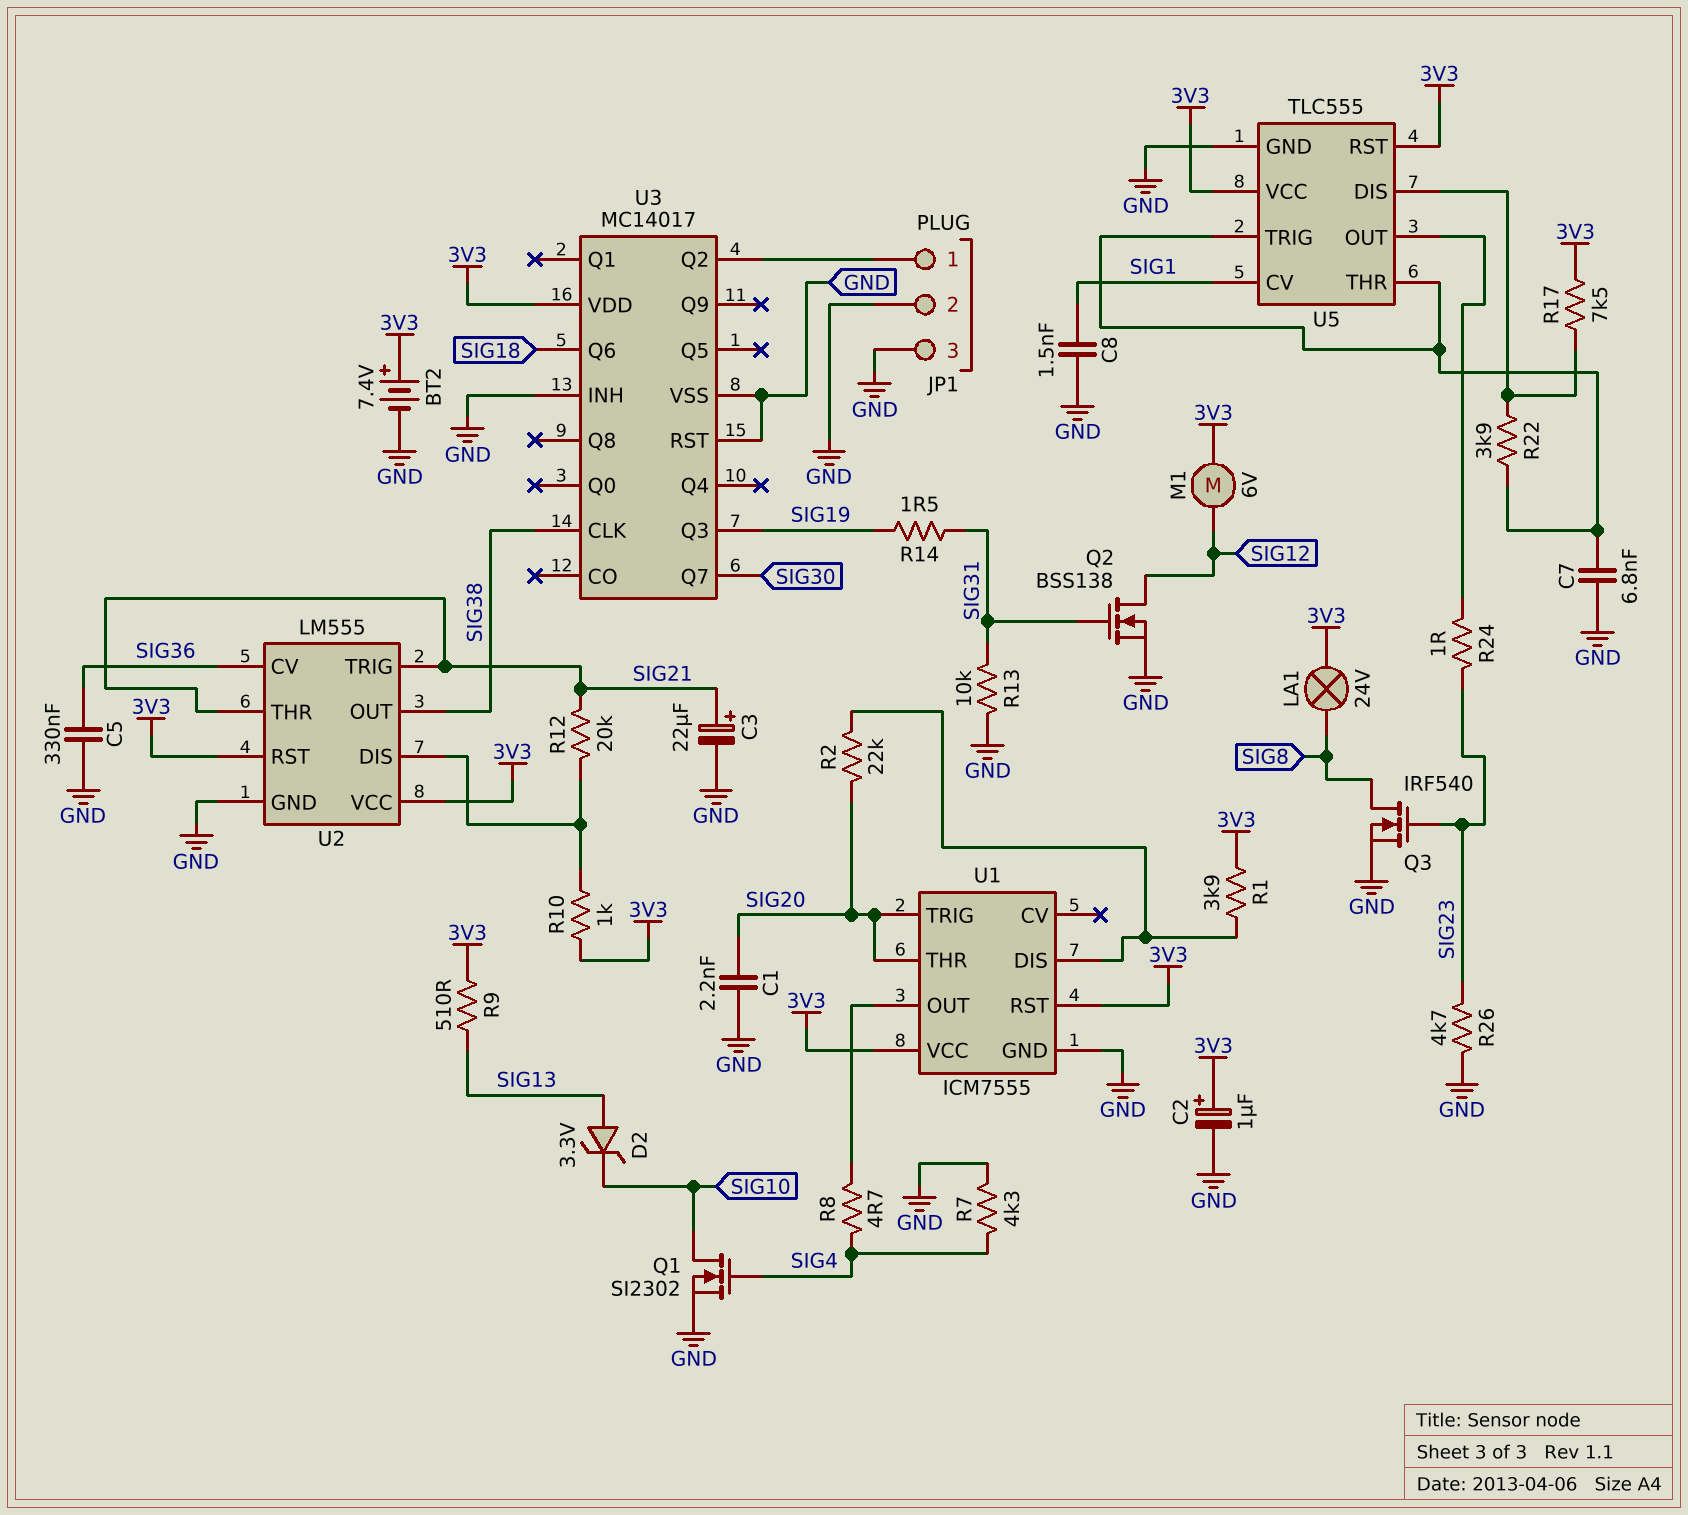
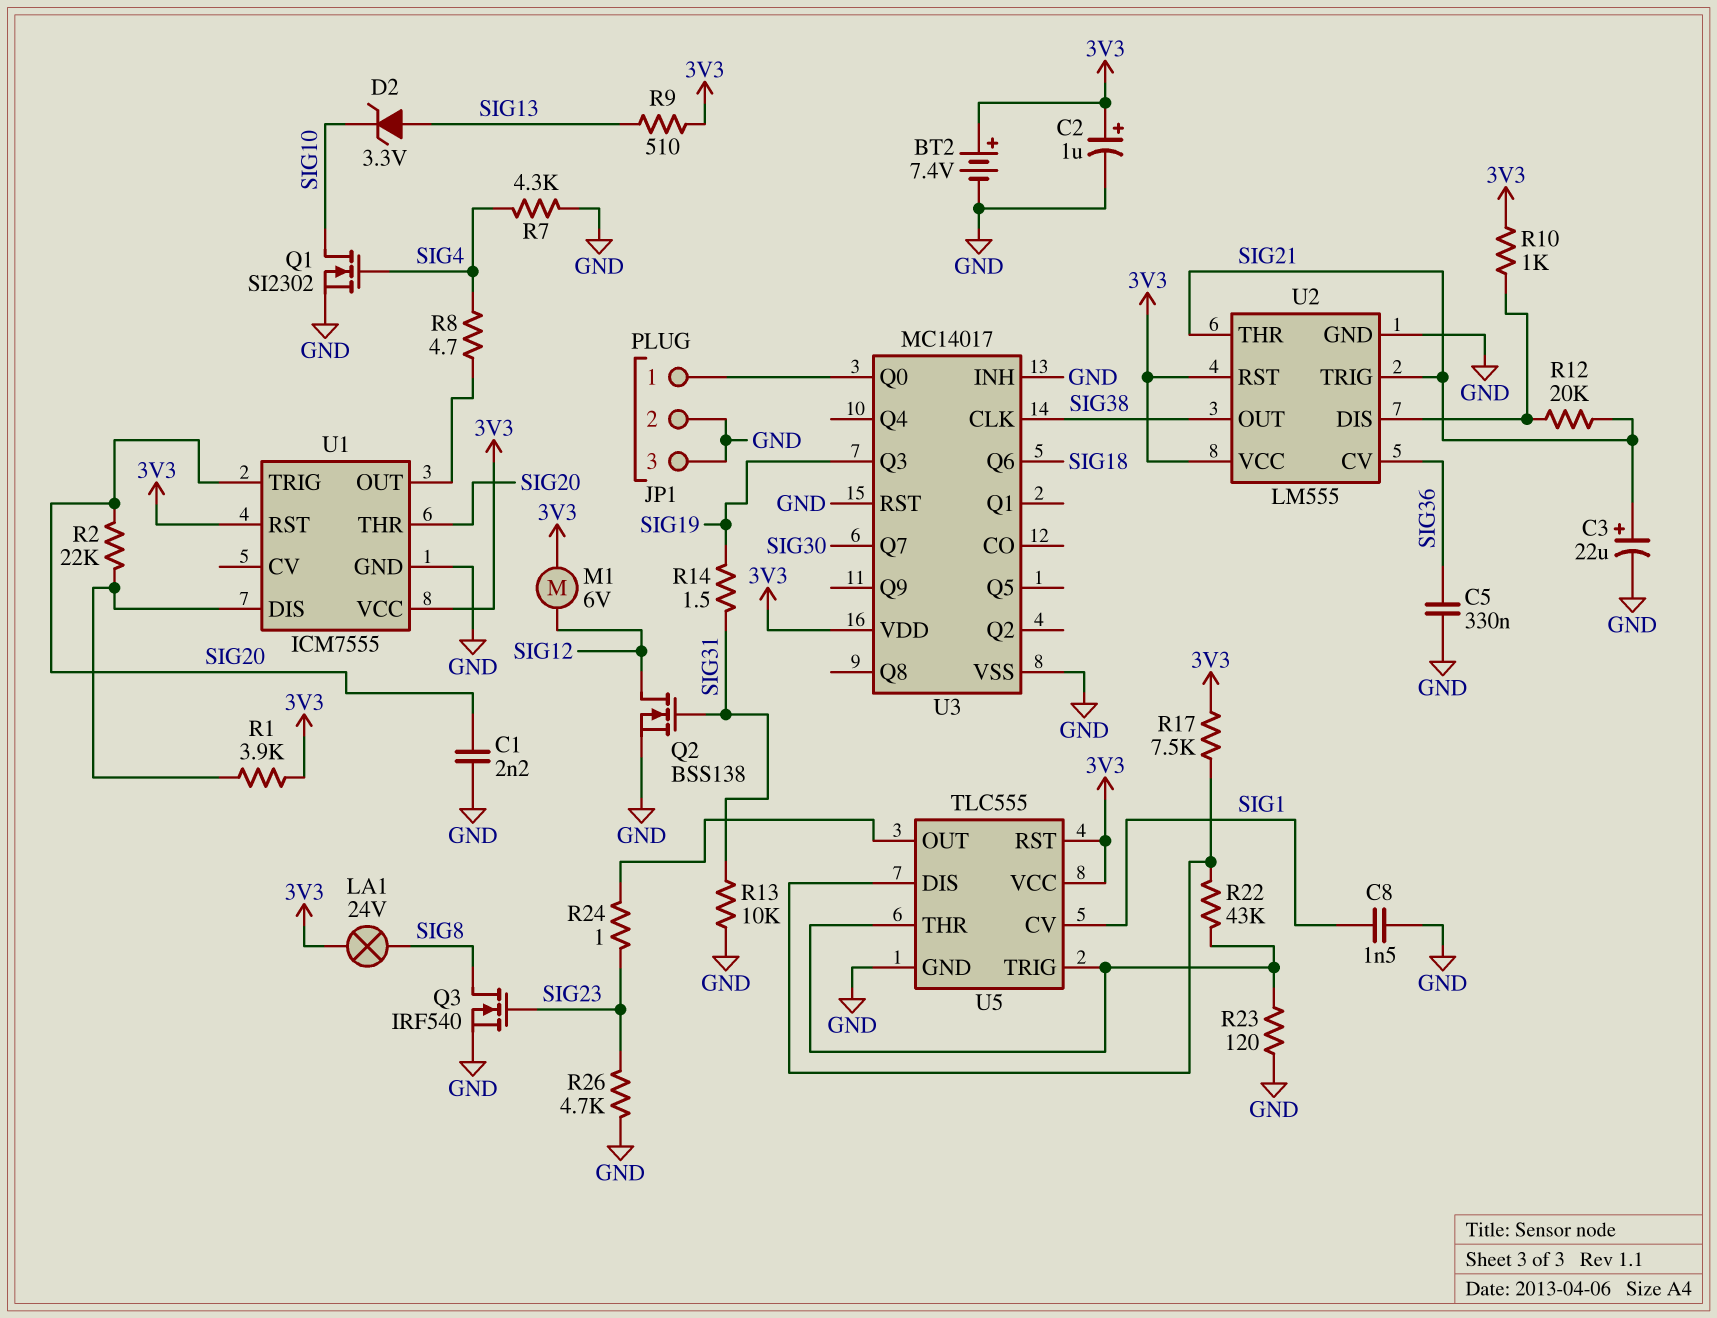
C7: 6.8nF (GND, U5/THR) -> none
R22: 3.9k (U5/DIS, U5/THR) -> 43k (U5/DIS, U5/THR)
R23: none -> 120 (GND, U5/THR)
U3 pin Q0: none -> JP1/1
U3 pin Q2: JP1/1 -> none

